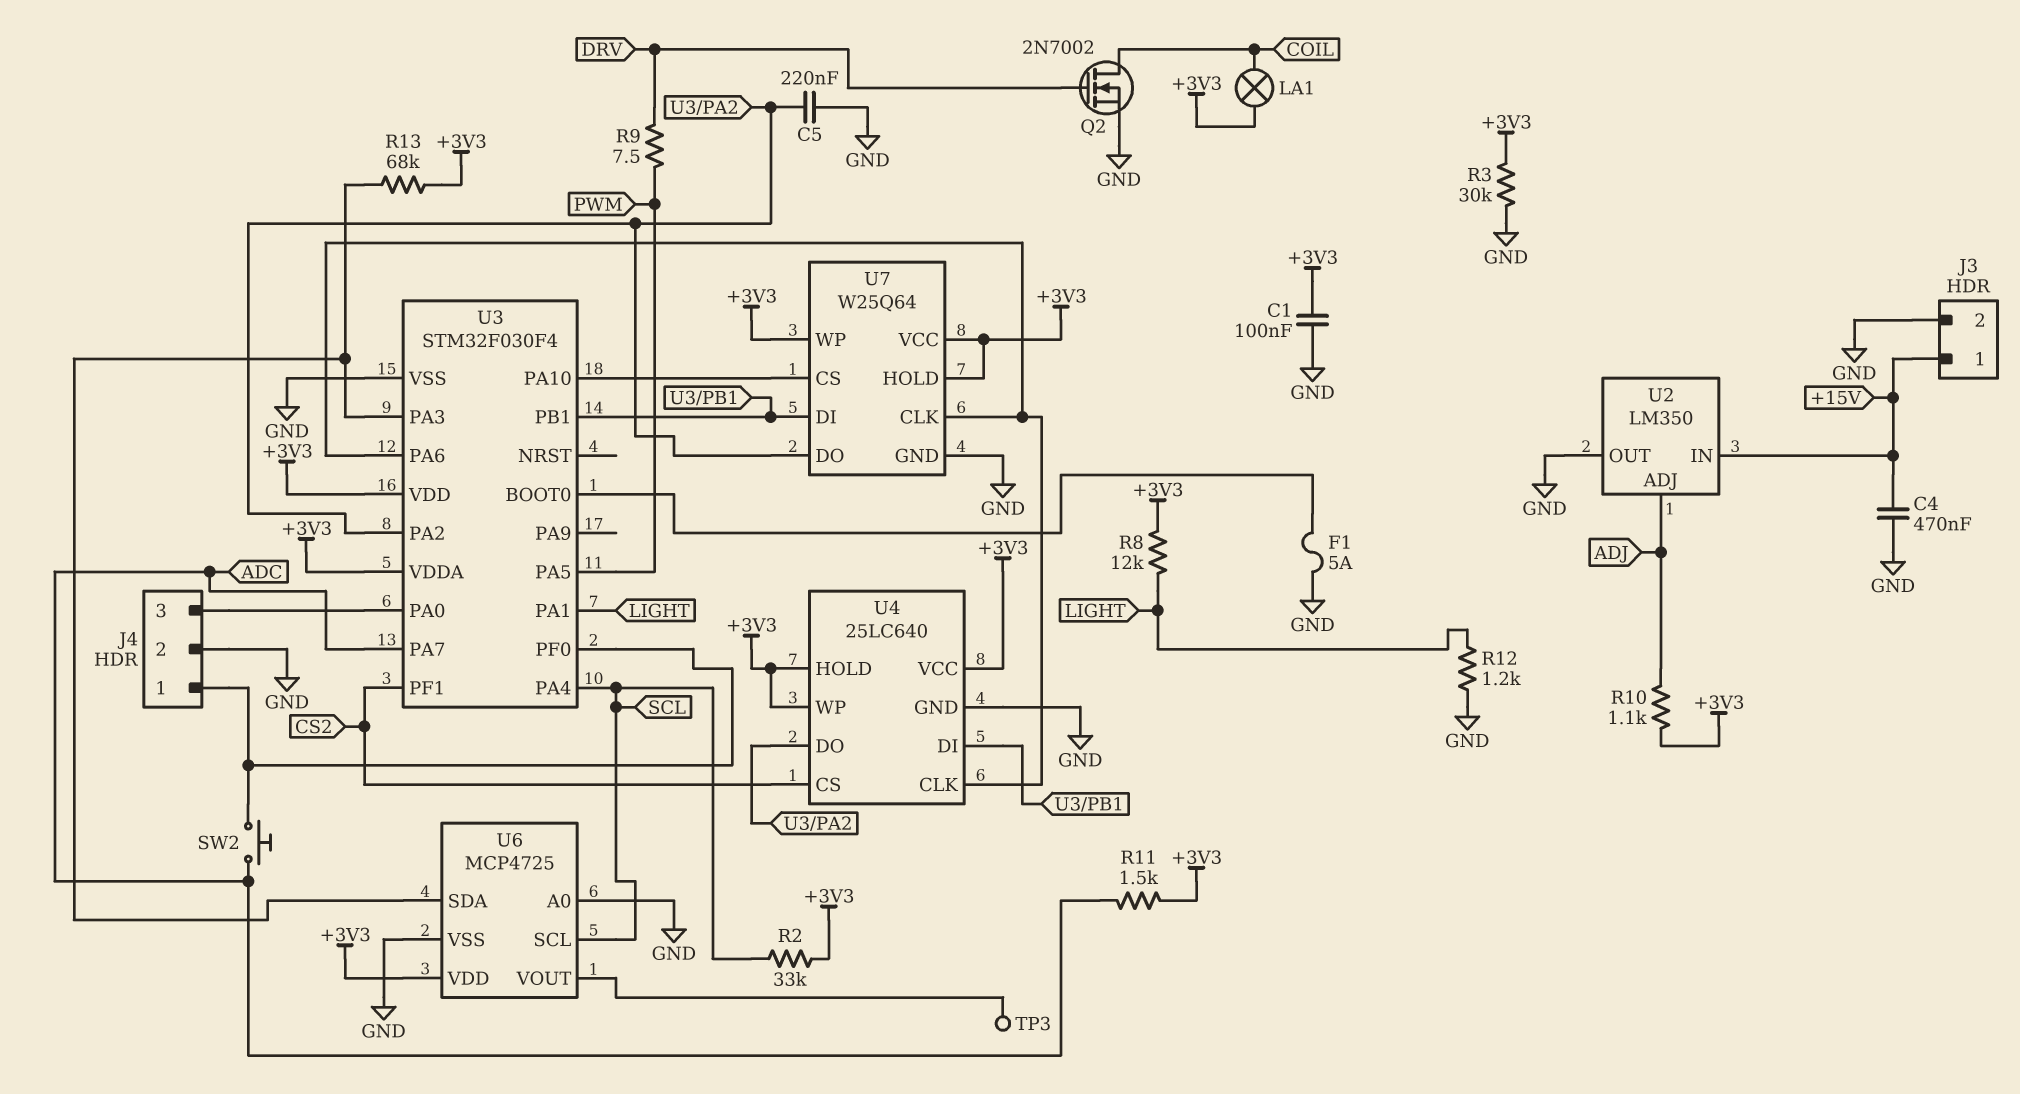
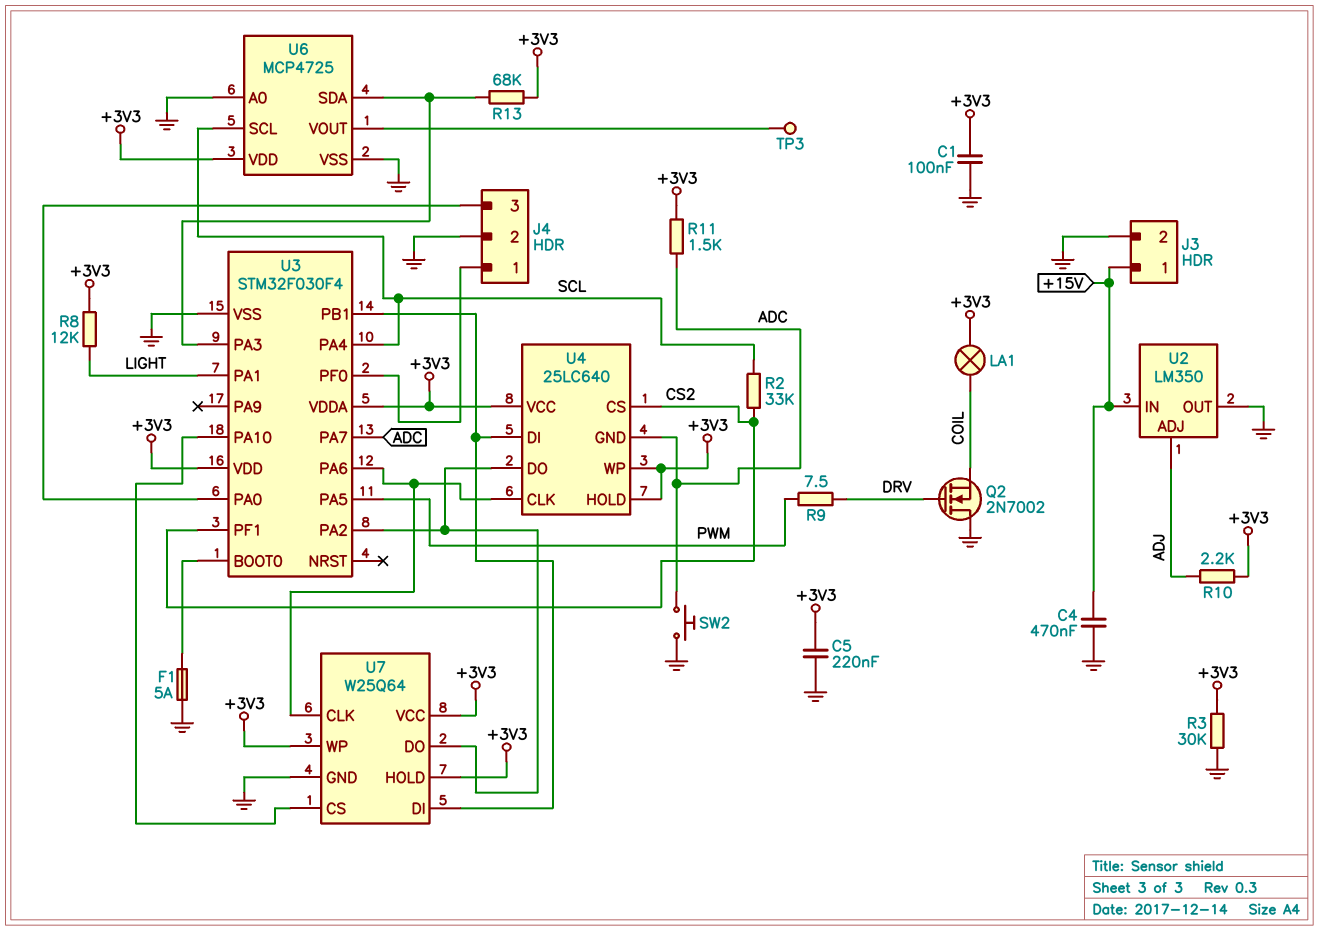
C5: 220nF (GND, U3/PA2) -> 220nF (+3V3, GND)
Q2: NMOS 2N7002 (G DRV, D COIL, S GND) -> NMOS 2N7002 (G DRV, D GND, S COIL)
R2: 33k (+3V3, SCL) -> 33k (CS2, SCL)
R10: 1.1k (+3V3, ADJ) -> 2.2k (+3V3, ADJ)
R12: 1.2k (GND, LIGHT) -> none
SW2: button (ADC, J4/1) -> button (ADC, GND)
U4 pin GND: GND -> ADC

